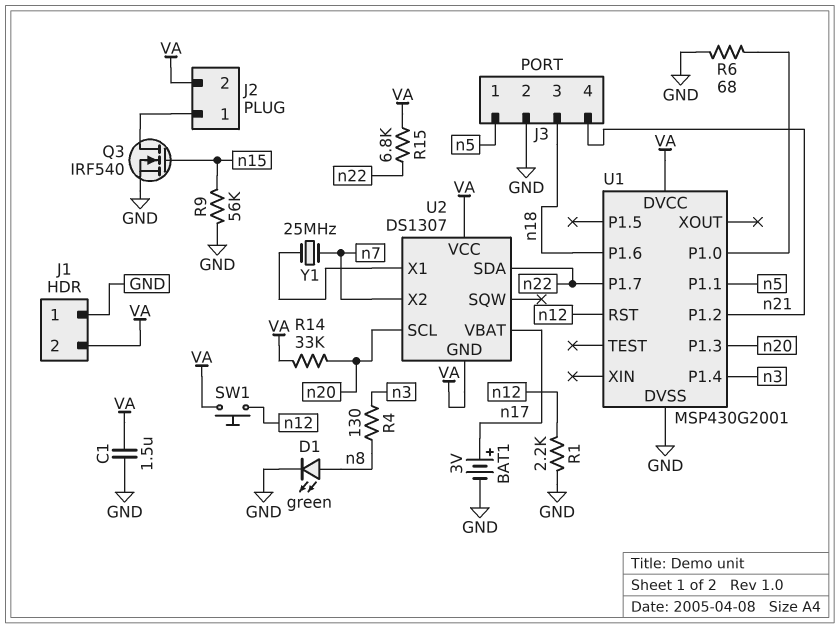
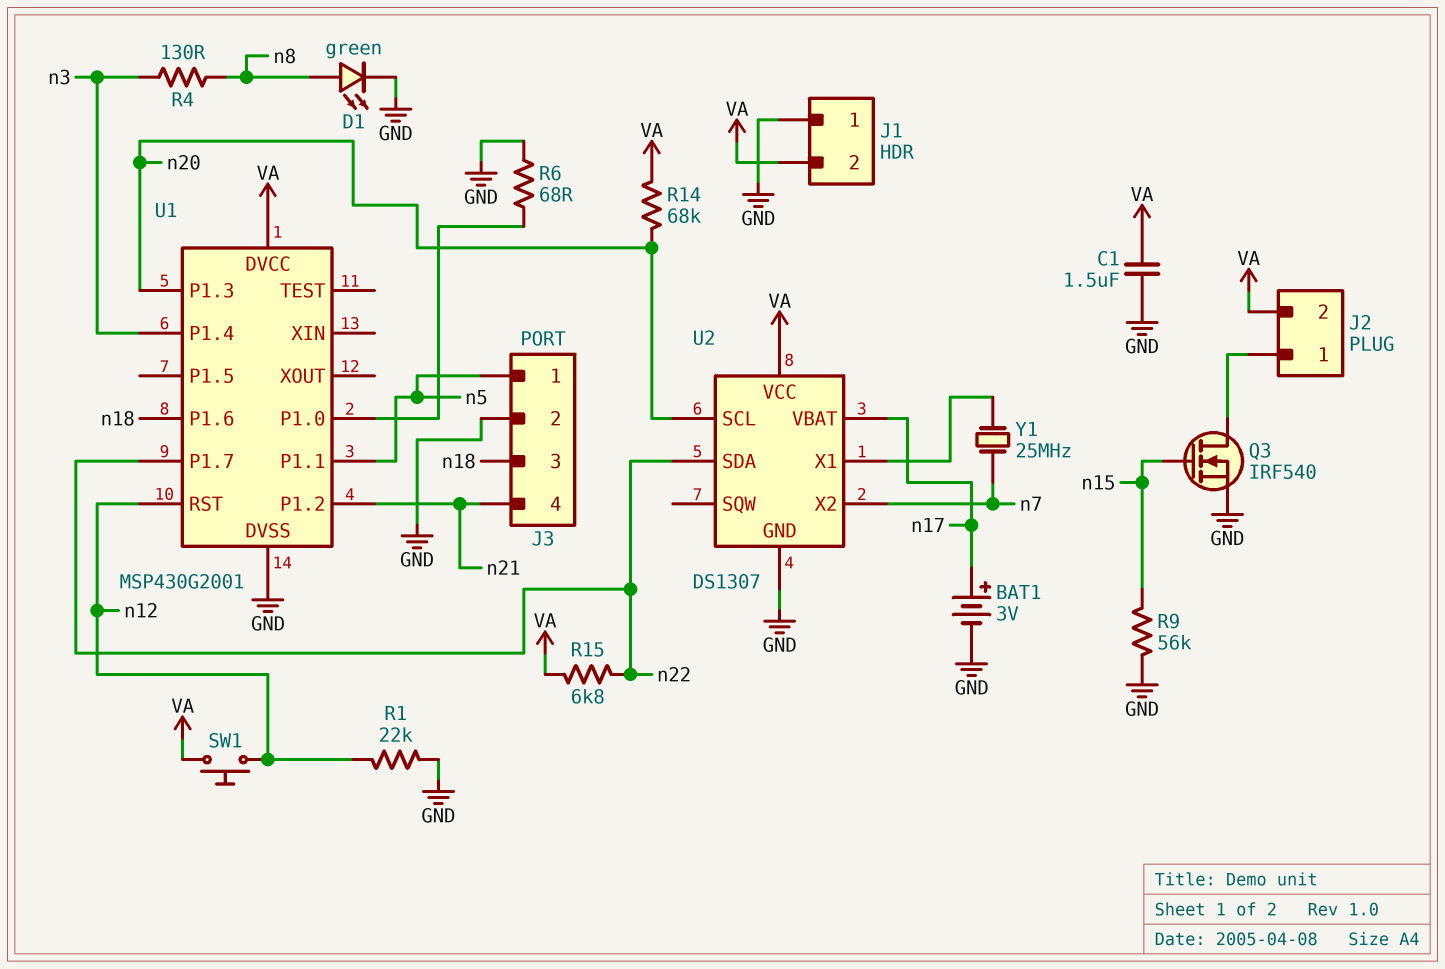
R1: 2.2k (GND, n12) -> 22k (GND, n12)
R14: 33k (VA, n20) -> 68k (VA, n20)
U2 pin GND: VA -> GND

